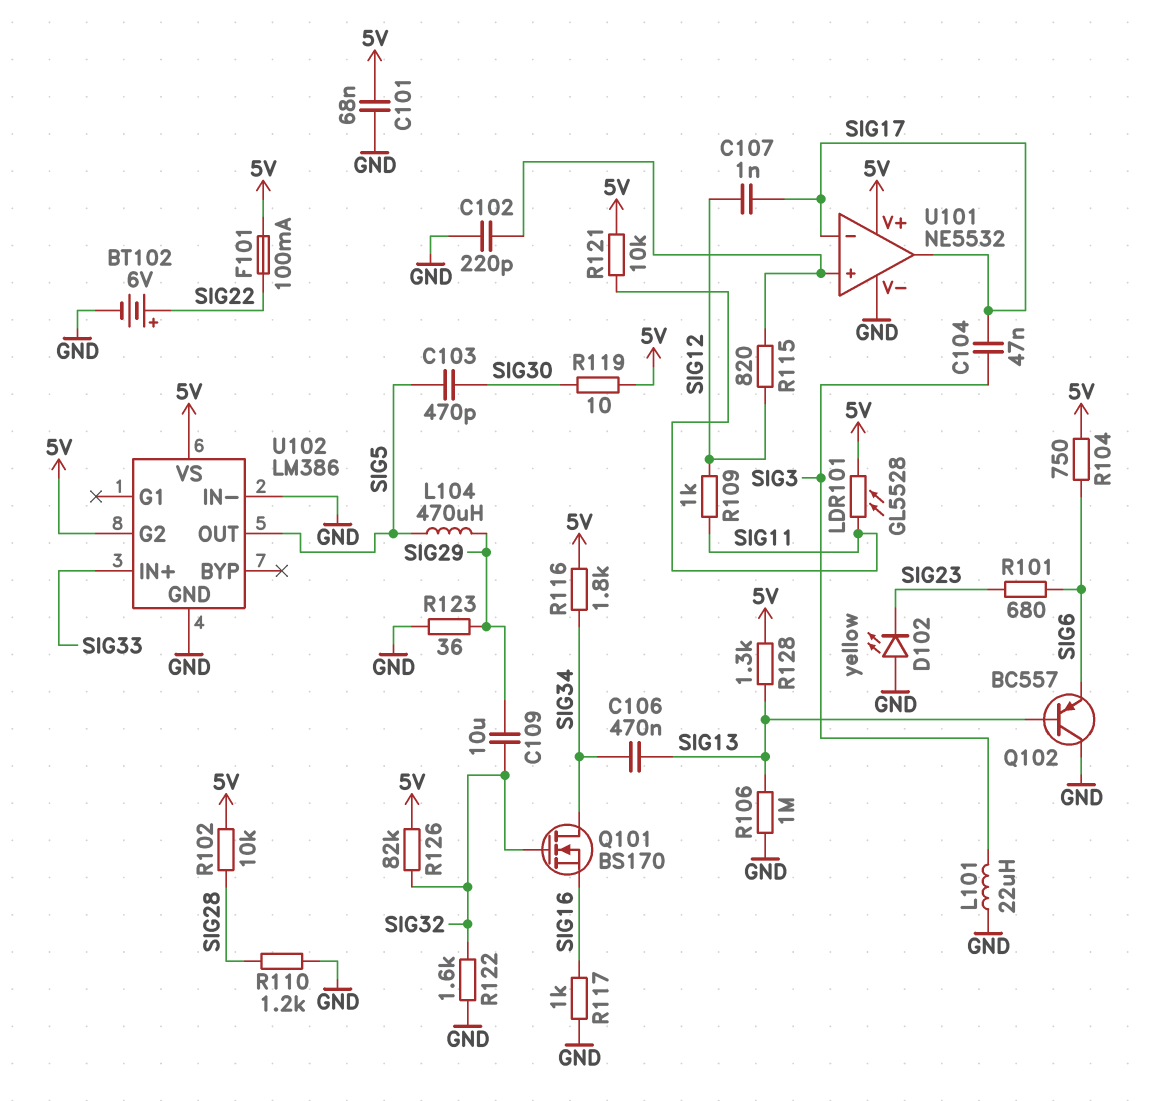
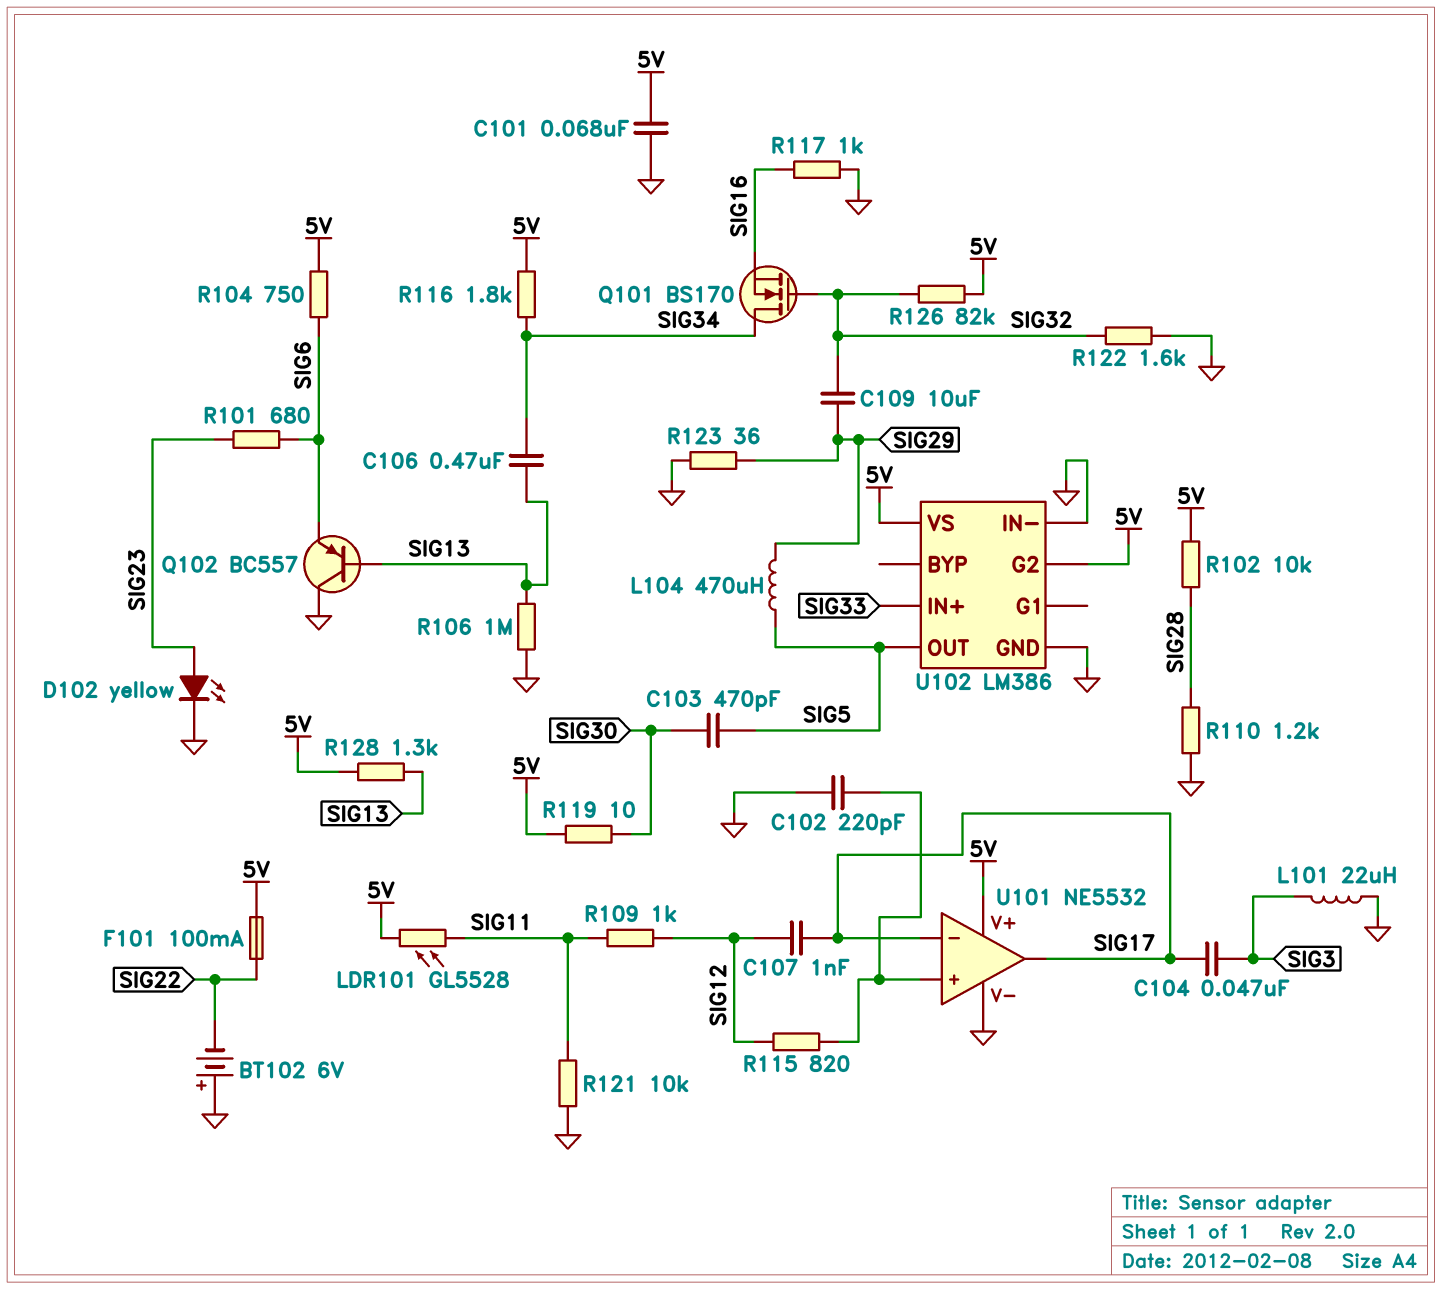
BT102: 6V (plus SIG22, minus GND) -> 6V (plus GND, minus SIG22)
D102: LED yellow (A GND, K SIG23) -> LED yellow (A SIG23, K GND)
R121: 10k (5V, SIG11) -> 10k (GND, SIG11)

